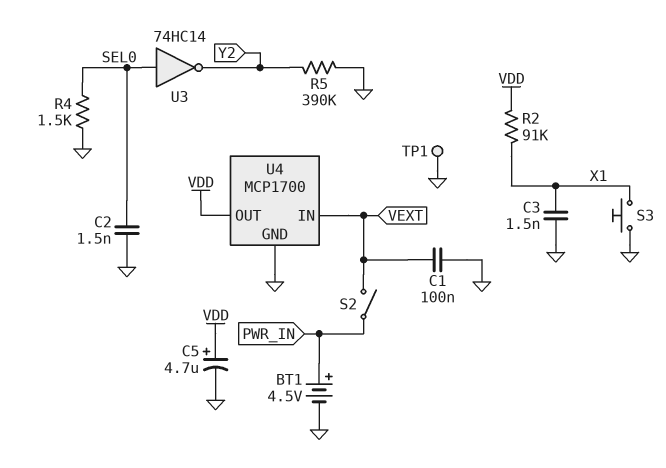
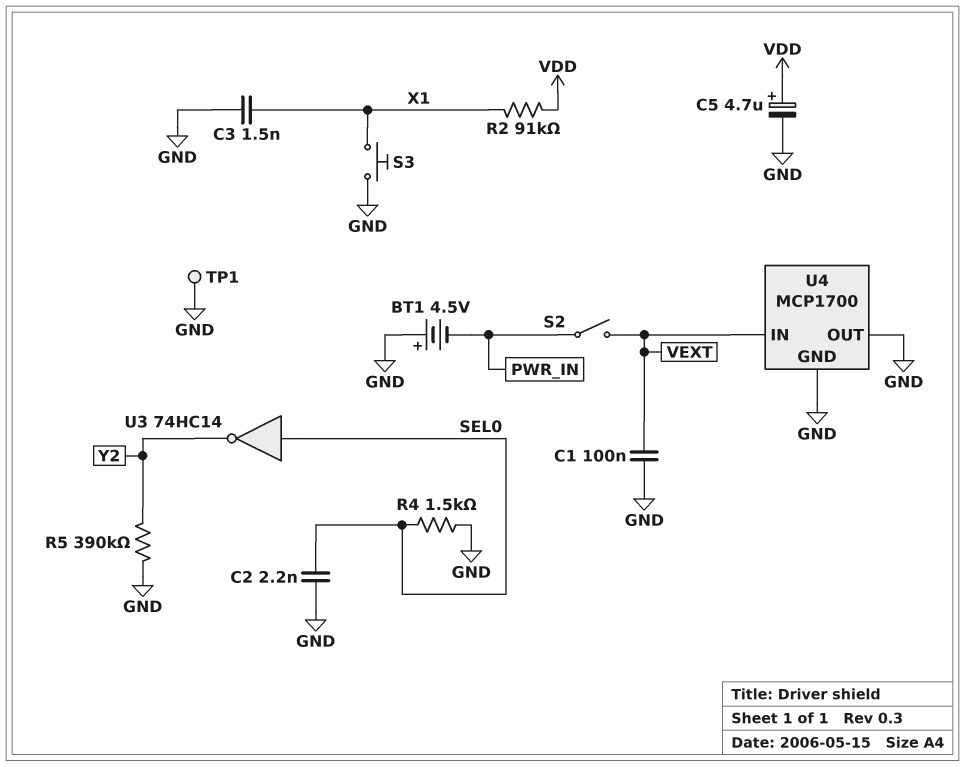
BT1: 4.5V (plus PWR_IN, minus GND) -> 4.5V (plus GND, minus PWR_IN)
C2: 1.5nF (GND, SEL0) -> 2.2nF (GND, SEL0)
U4 pin OUT: VDD -> GND

